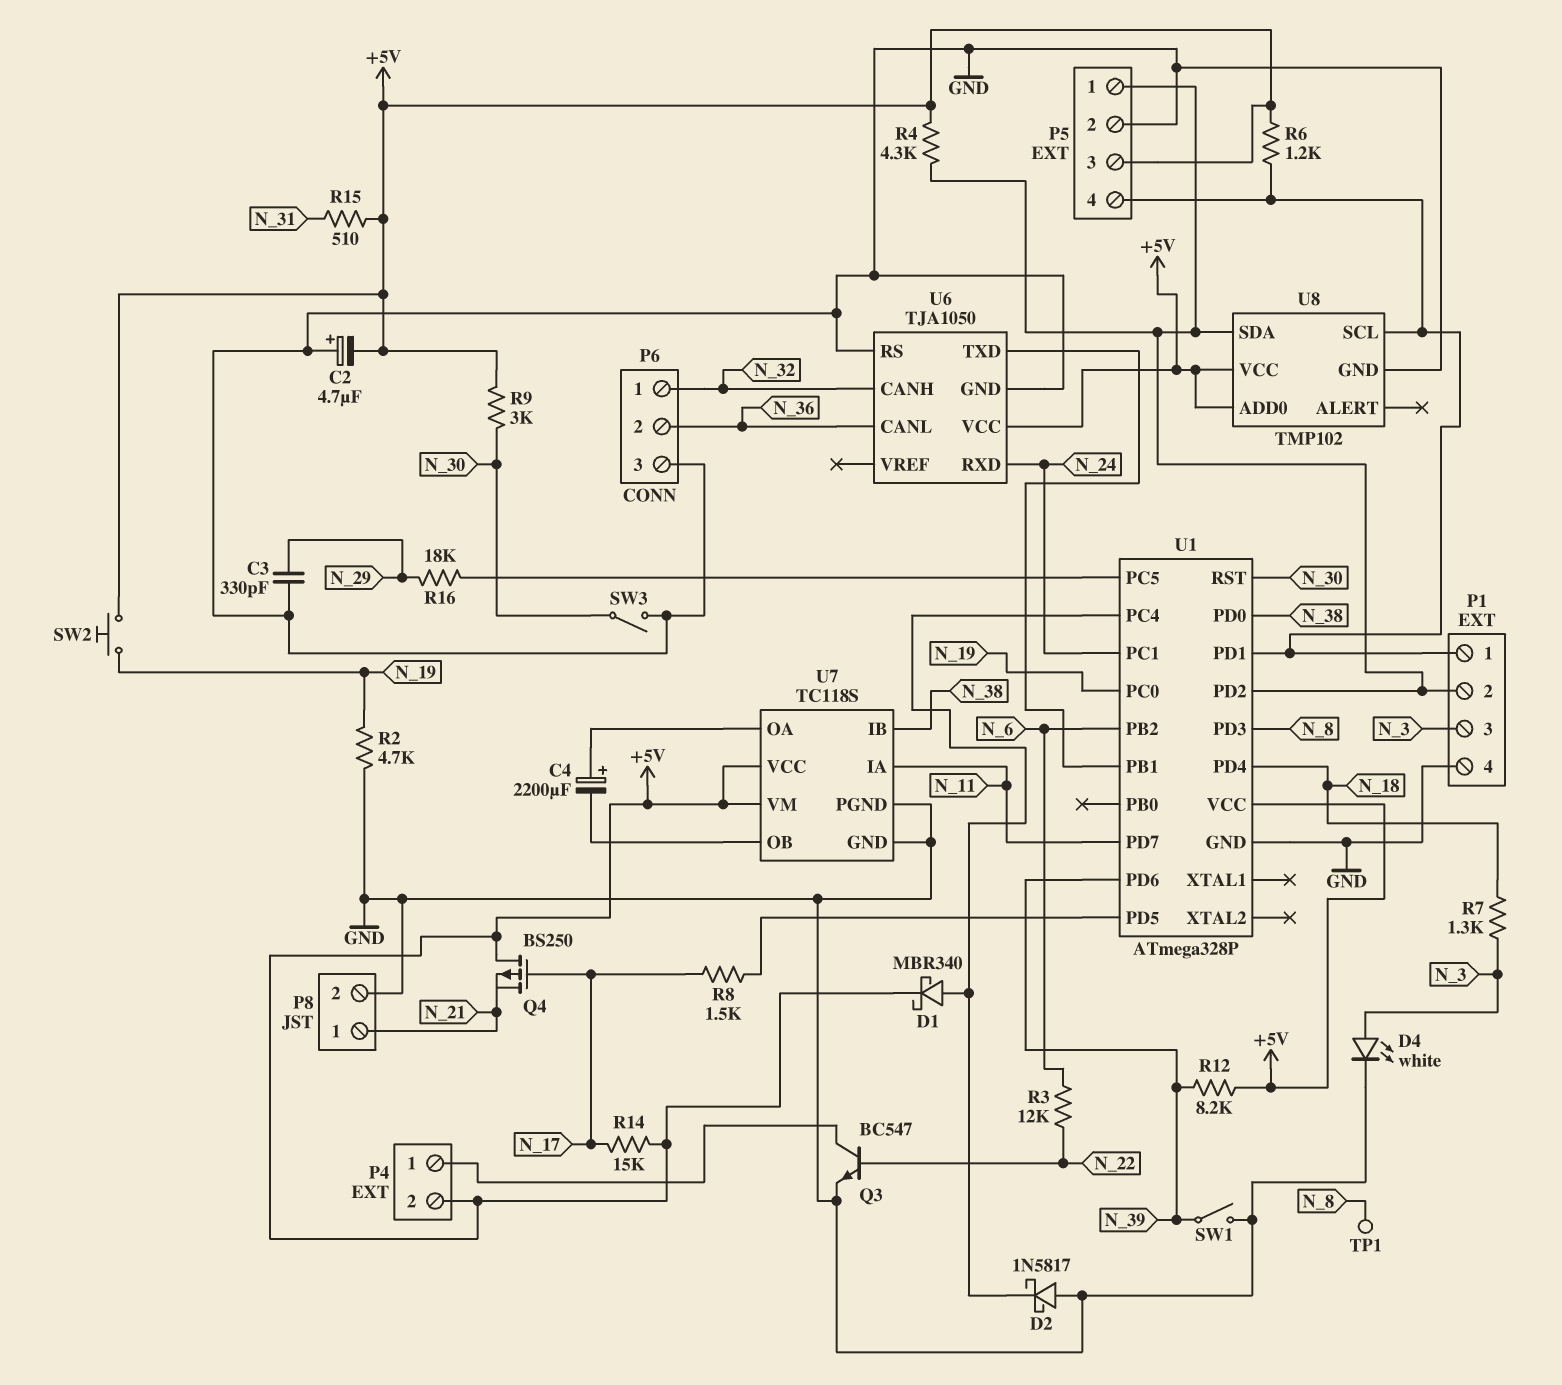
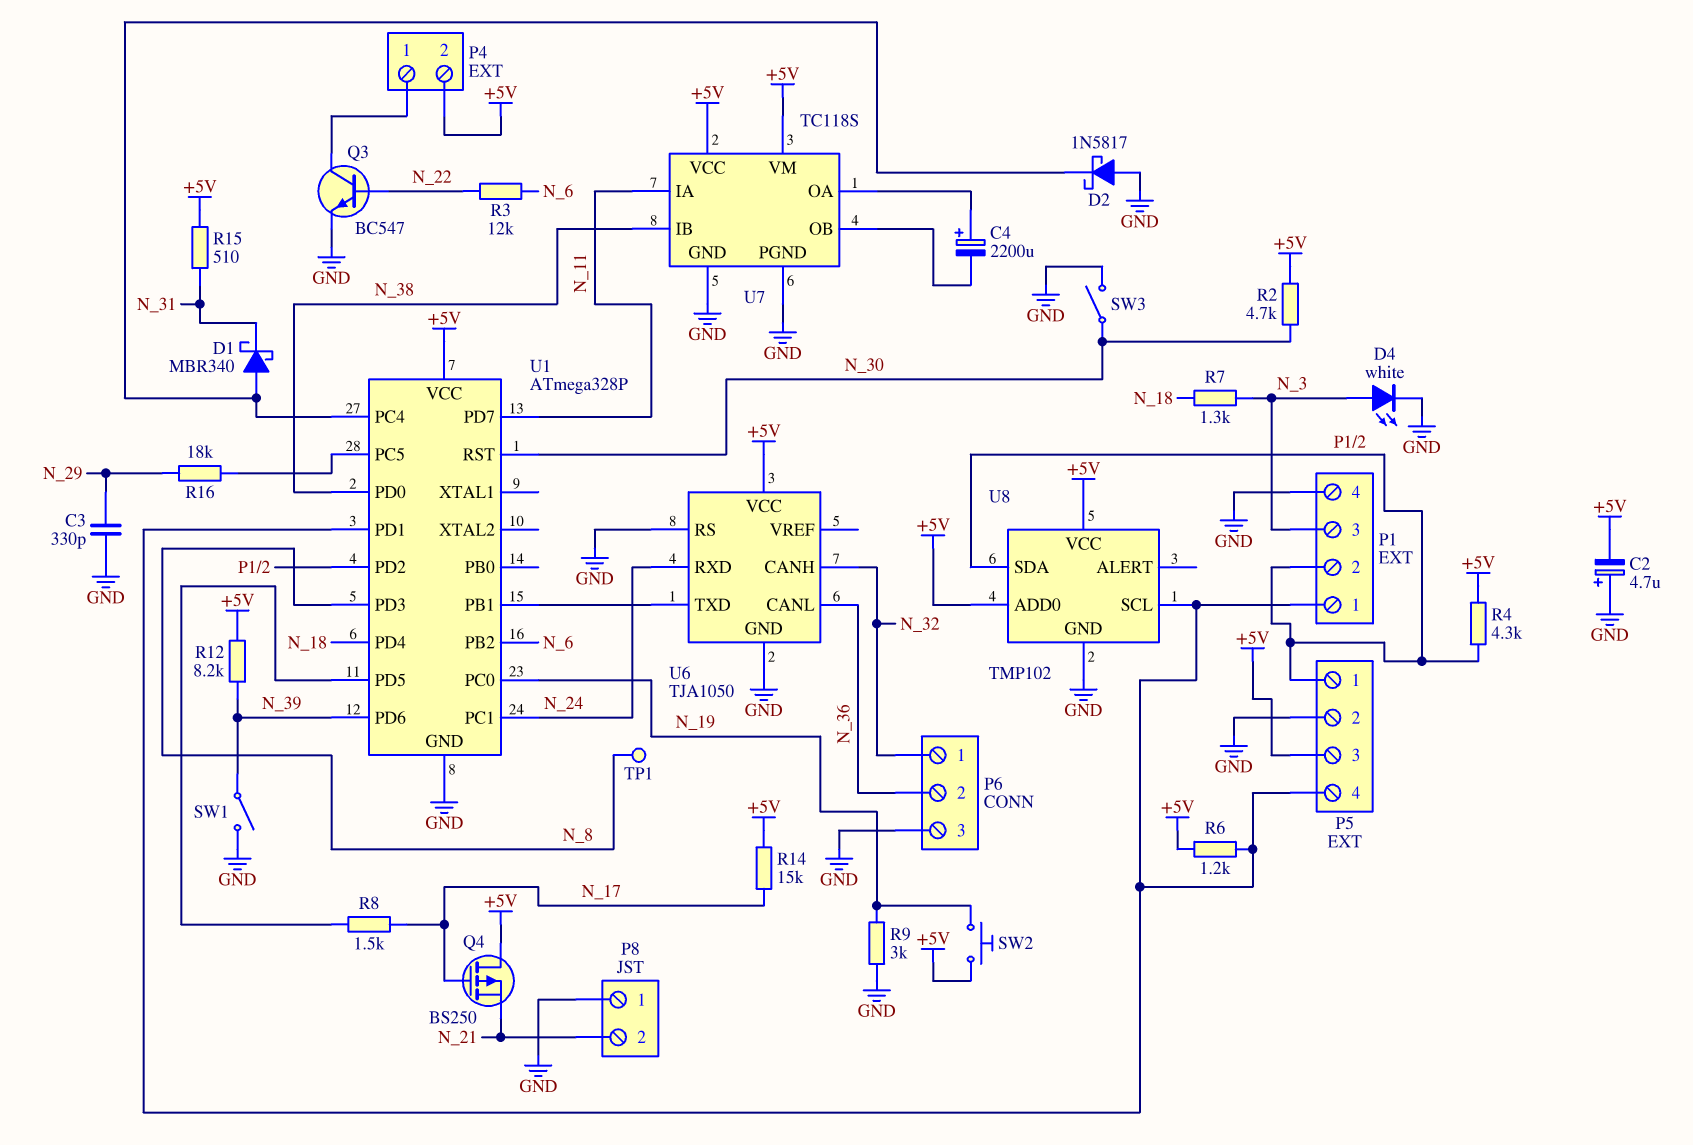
D1: schottky MBR340 (A U1/PC4, K +5V) -> schottky MBR340 (A U1/PC4, K N_31)
P8 pin 1: N_21 -> GND
P8 pin 2: GND -> N_21
R2: 4.7k (GND, N_19) -> 4.7k (+5V, N_30)
R9: 3k (+5V, N_30) -> 3k (GND, N_19)

